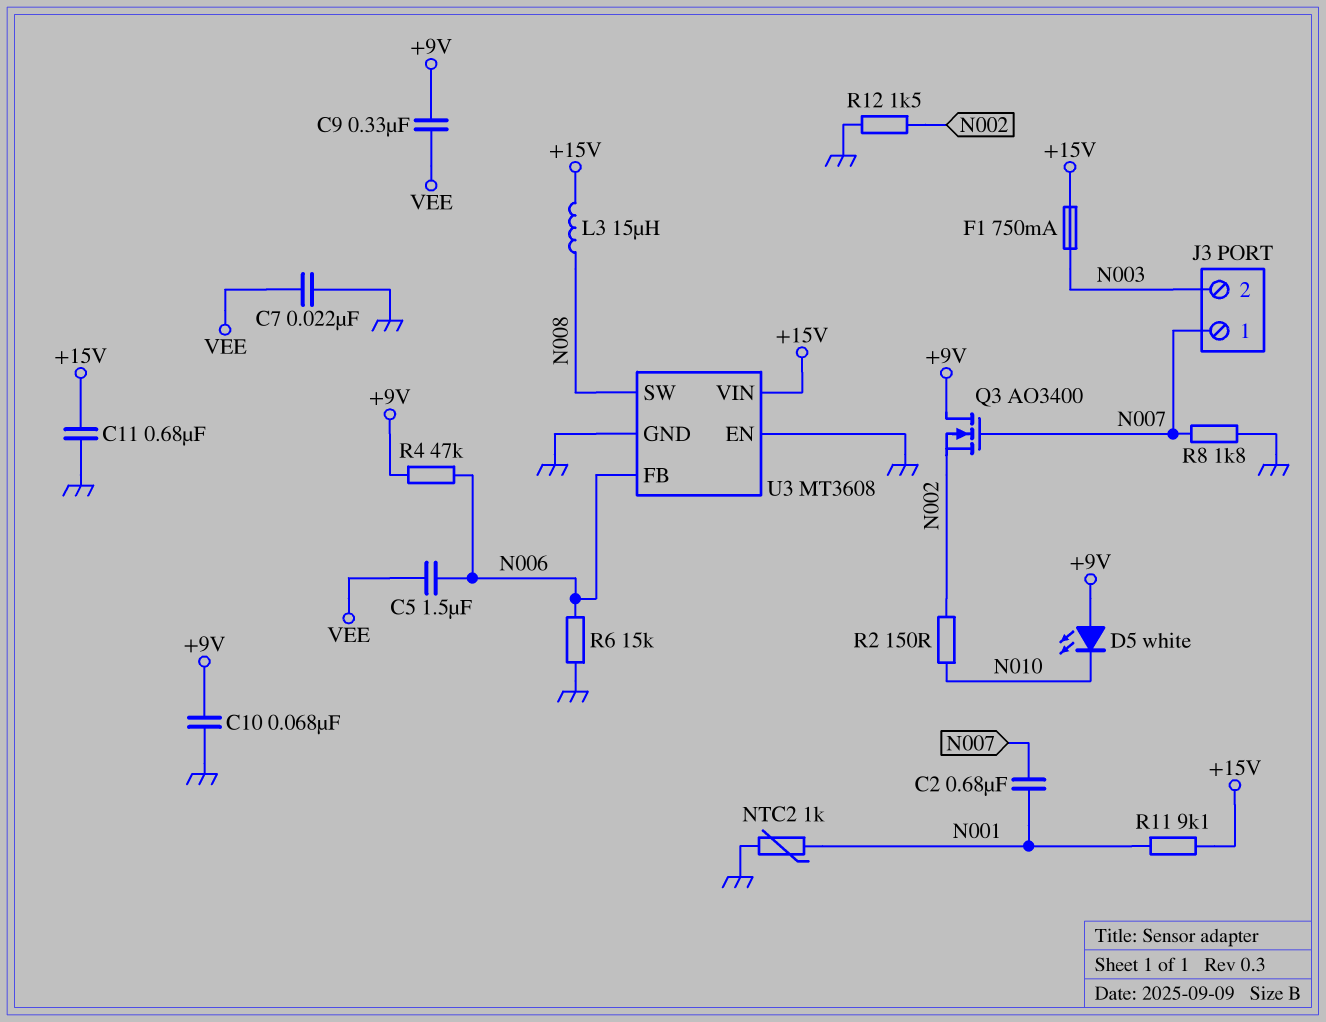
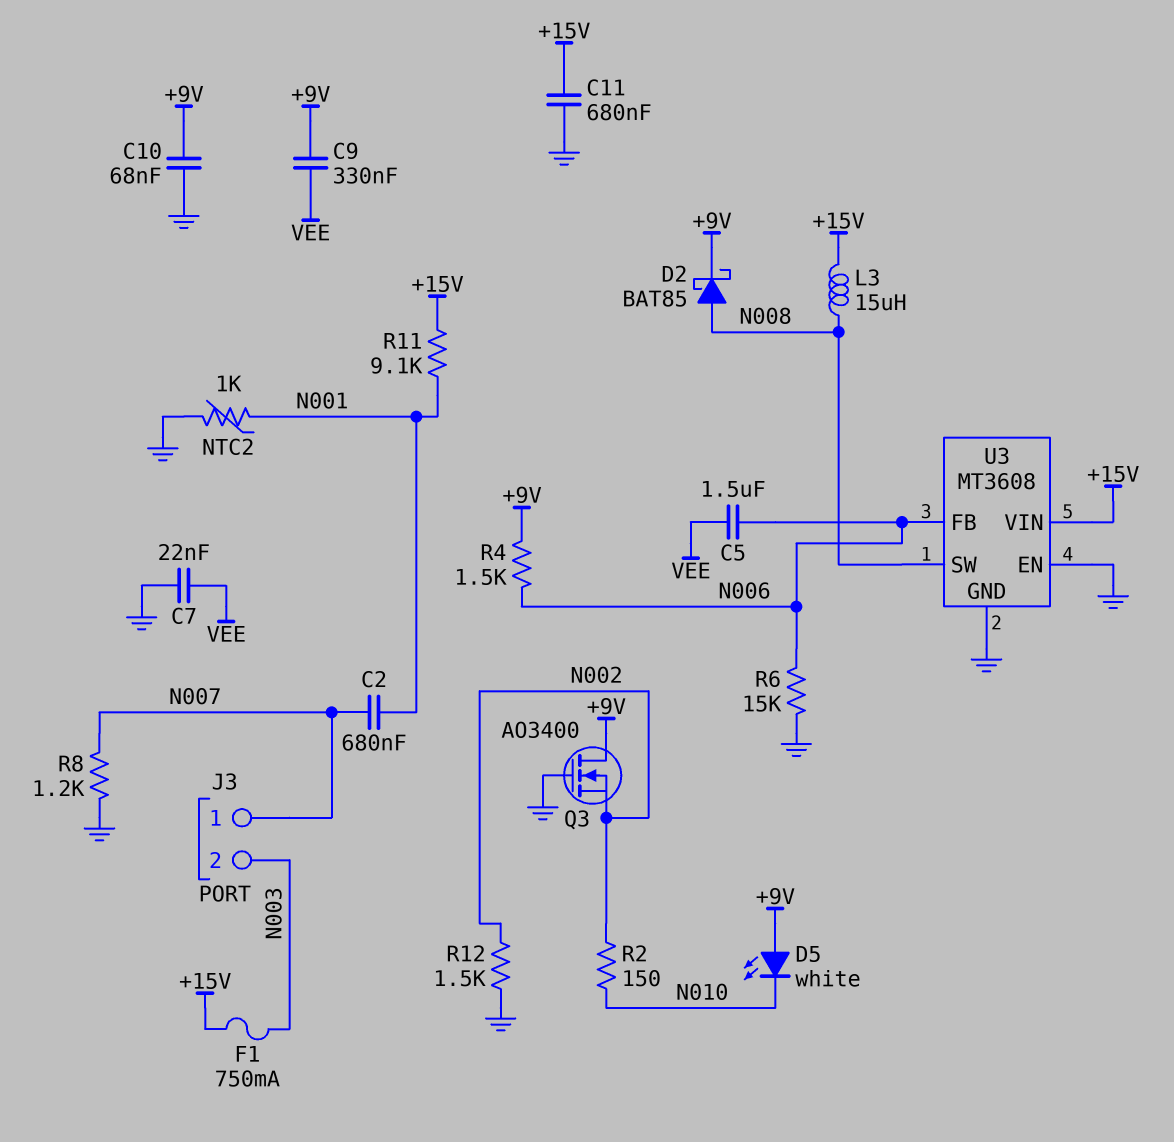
D2: none -> schottky BAT85 (A N008, K +9V)
Q3: NMOS AO3400 (G N007, D +9V, S N002) -> NMOS AO3400 (G GND, D +9V, S N002)
R4: 47k (+9V, N006) -> 1.5k (+9V, N006)
R8: 1.8k (GND, N007) -> 1.2k (GND, N007)

